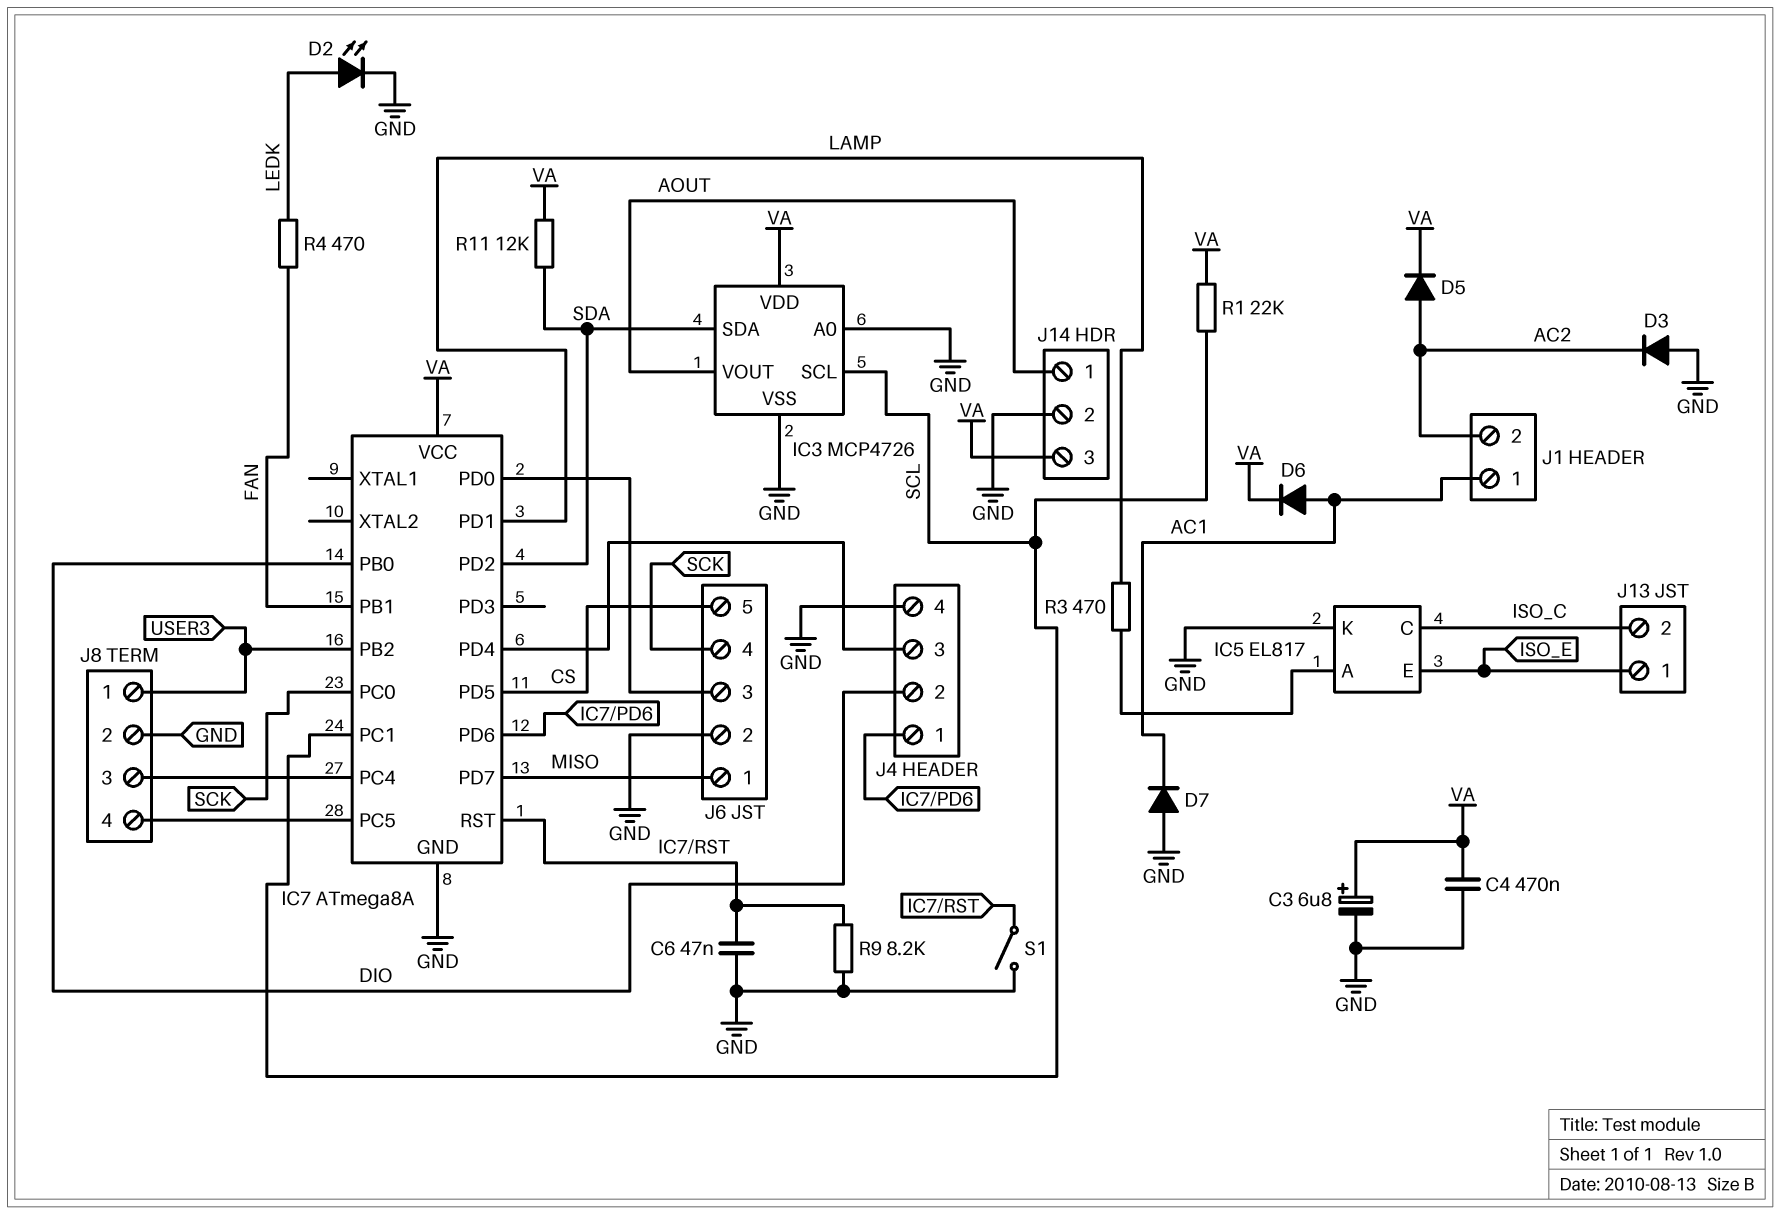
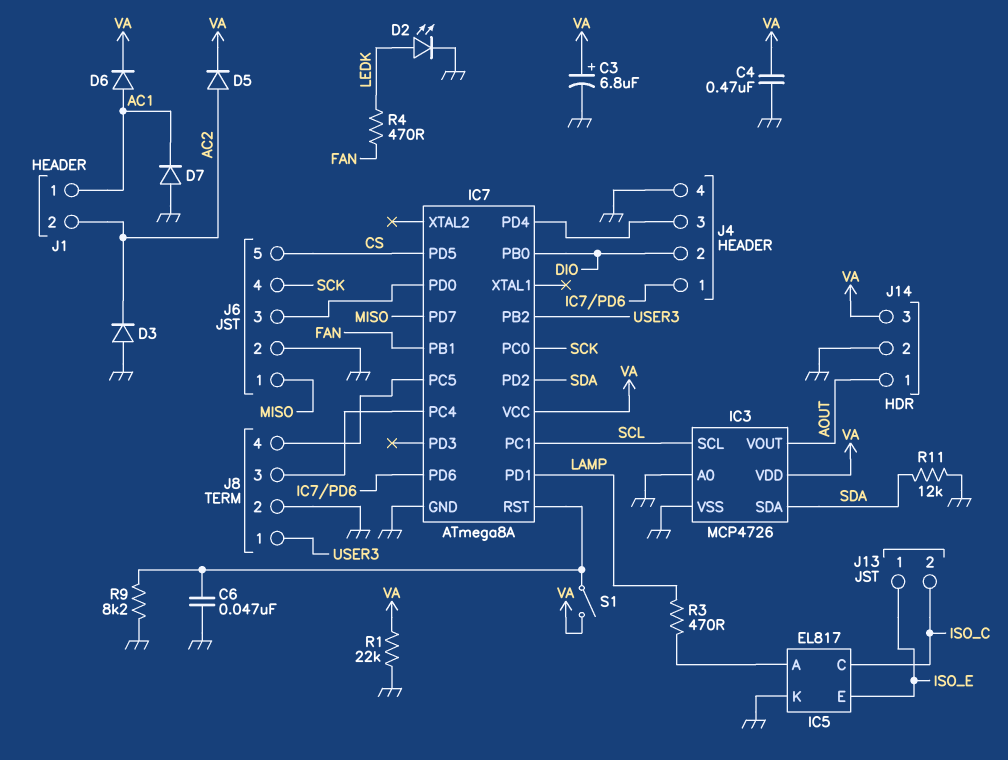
R1: 22k (SCL, VA) -> 22k (GND, VA)
R11: 12k (SDA, VA) -> 12k (GND, SDA)
S1: switch (GND, IC7/RST) -> switch (IC7/RST, VA)

